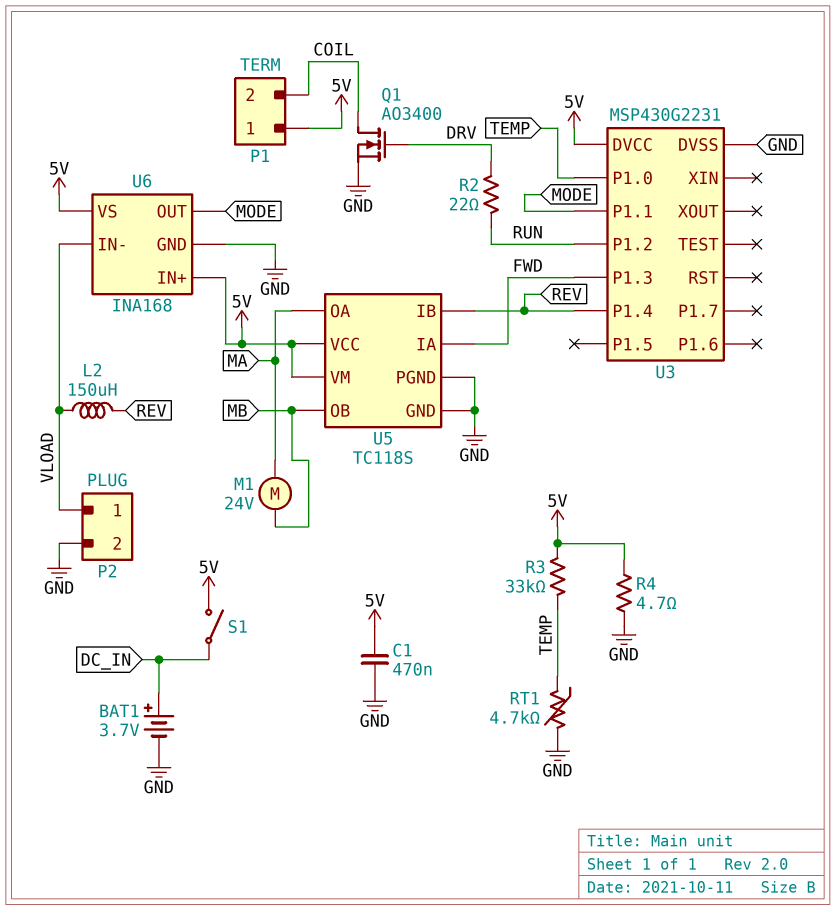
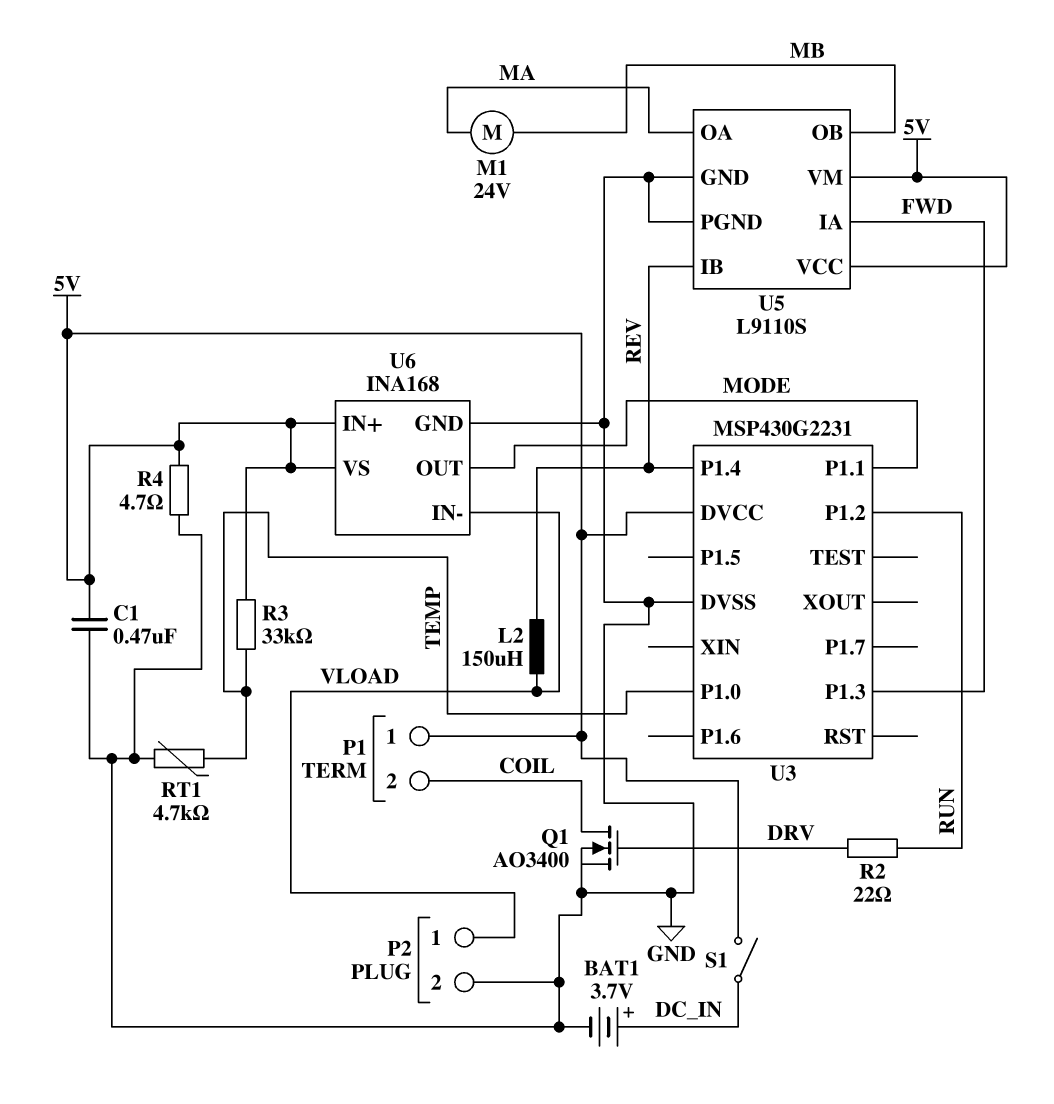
U5: TC118S -> L9110S

